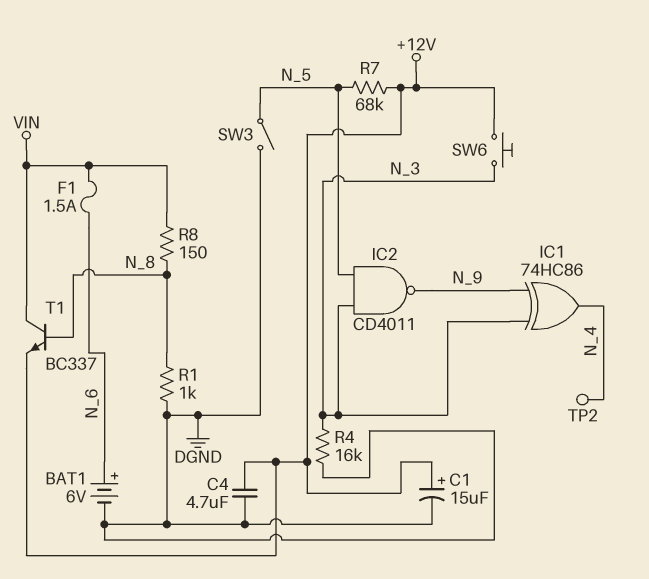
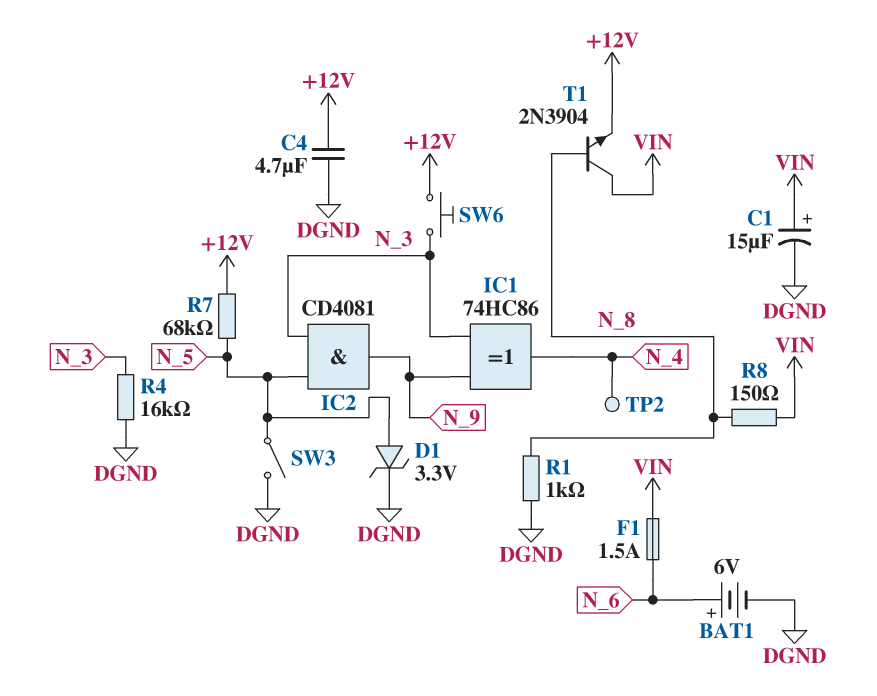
C1: 15uF (plus +12V, minus DGND) -> 15uF (plus VIN, minus DGND)
D1: none -> zener 3.3V (A N_5, K DGND)
IC2: NAND CD4011 (in N_3, in N_5, out N_9) -> AND CD4081 (in N_3, in N_5, out N_9)
T1: NPN BC337 (B N_8, C VIN, E +12V) -> NPN 2N3904 (B N_8, C VIN, E +12V)

